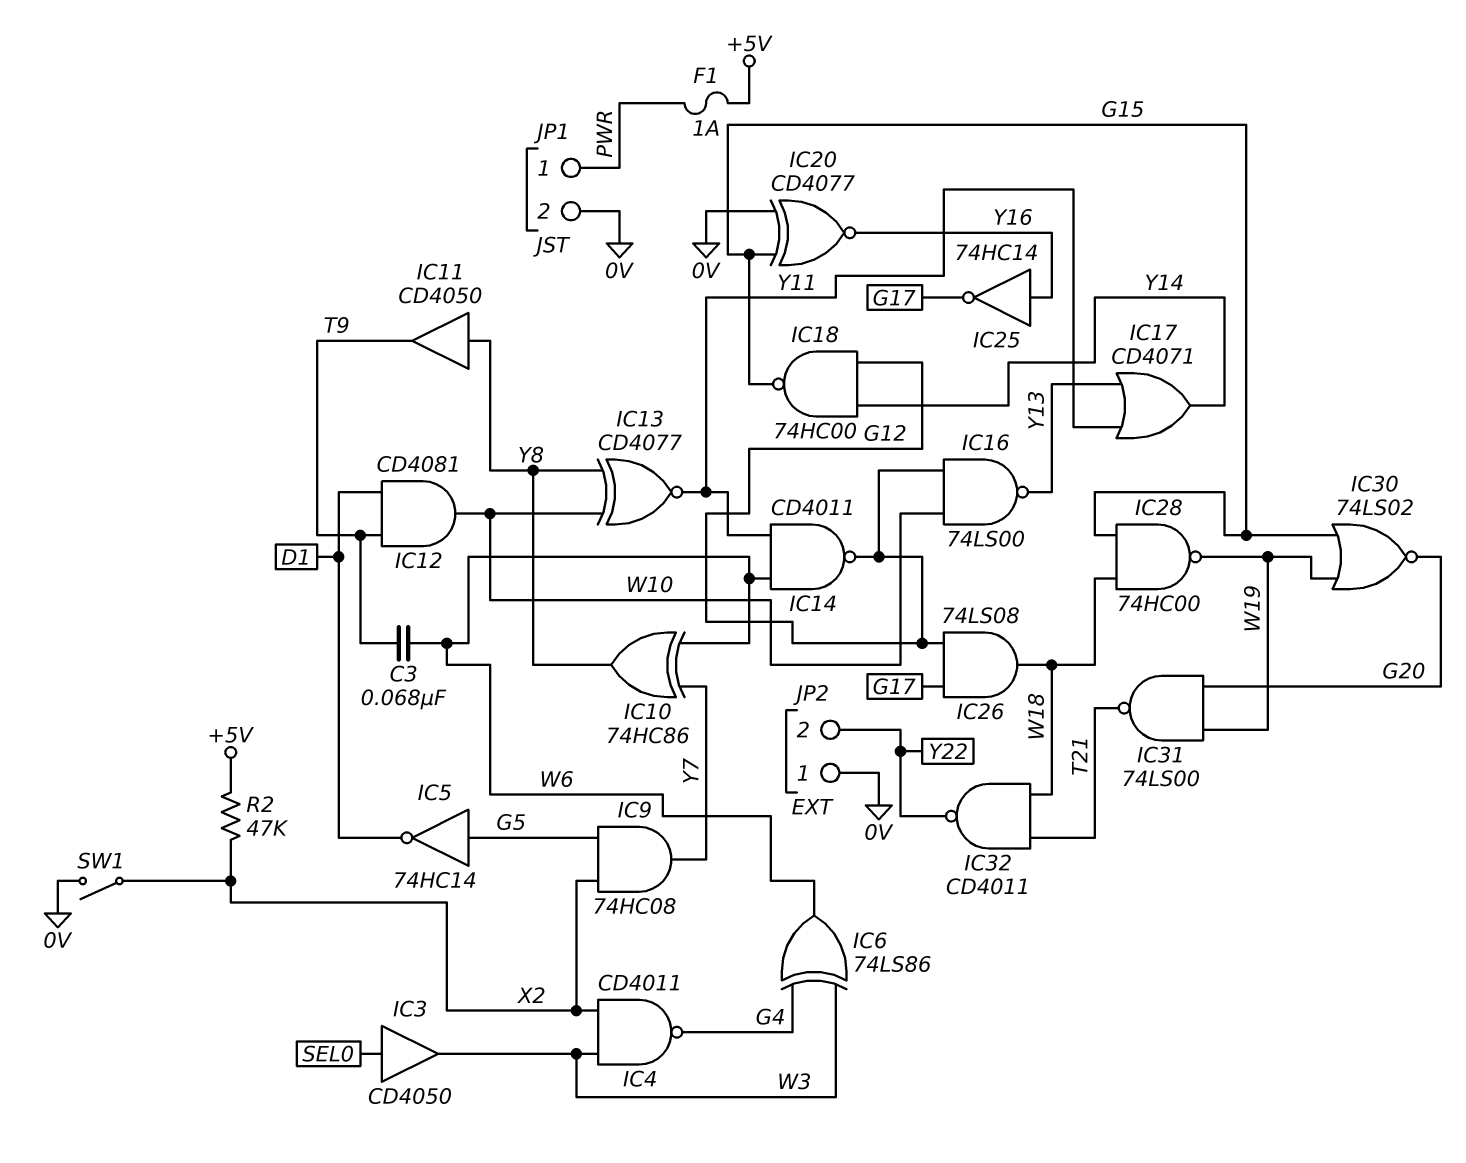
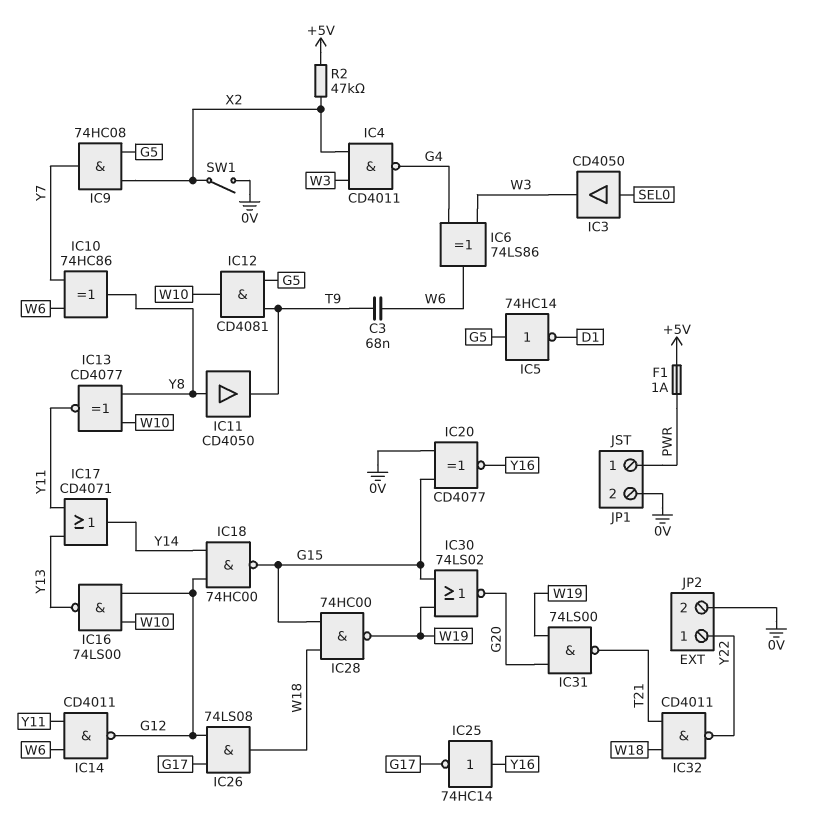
IC12: AND CD4081 (in D1, in T9, out W10) -> AND CD4081 (in G5, in T9, out W10)
JP2 pin 1: 0V -> Y22
JP2 pin 2: Y22 -> 0V

